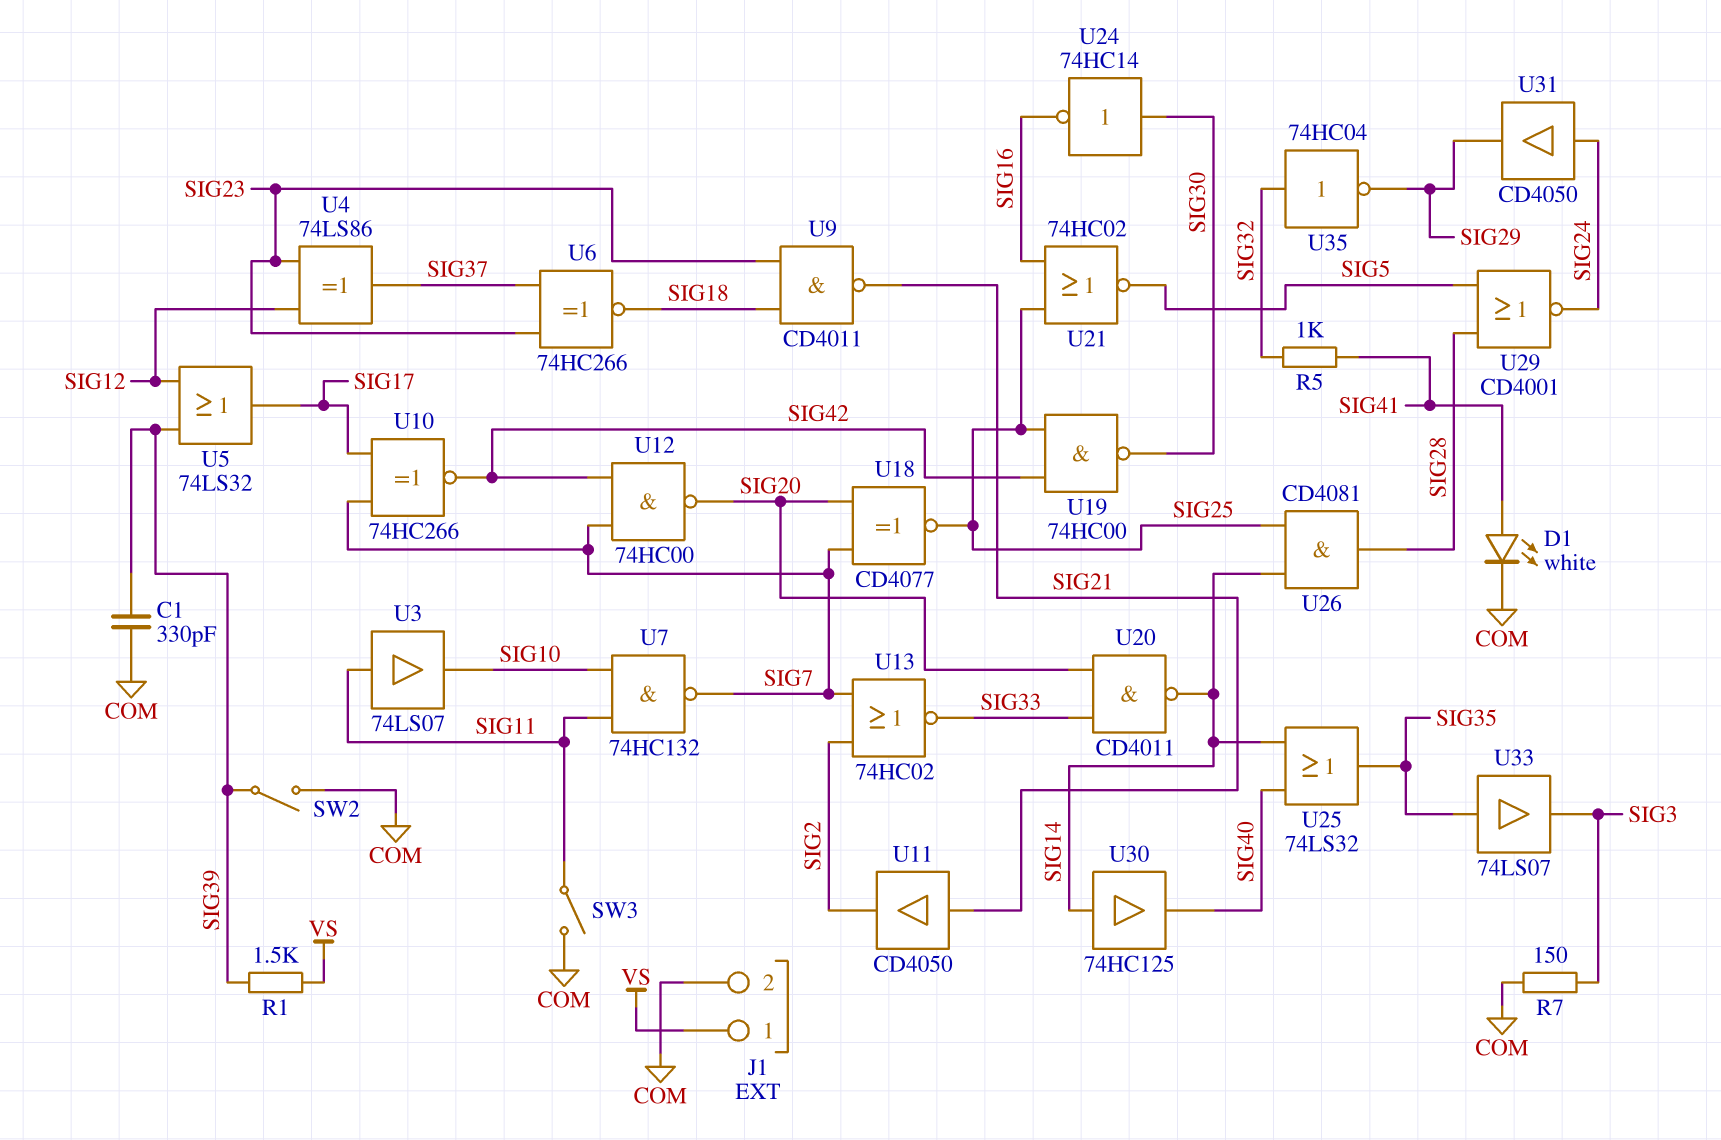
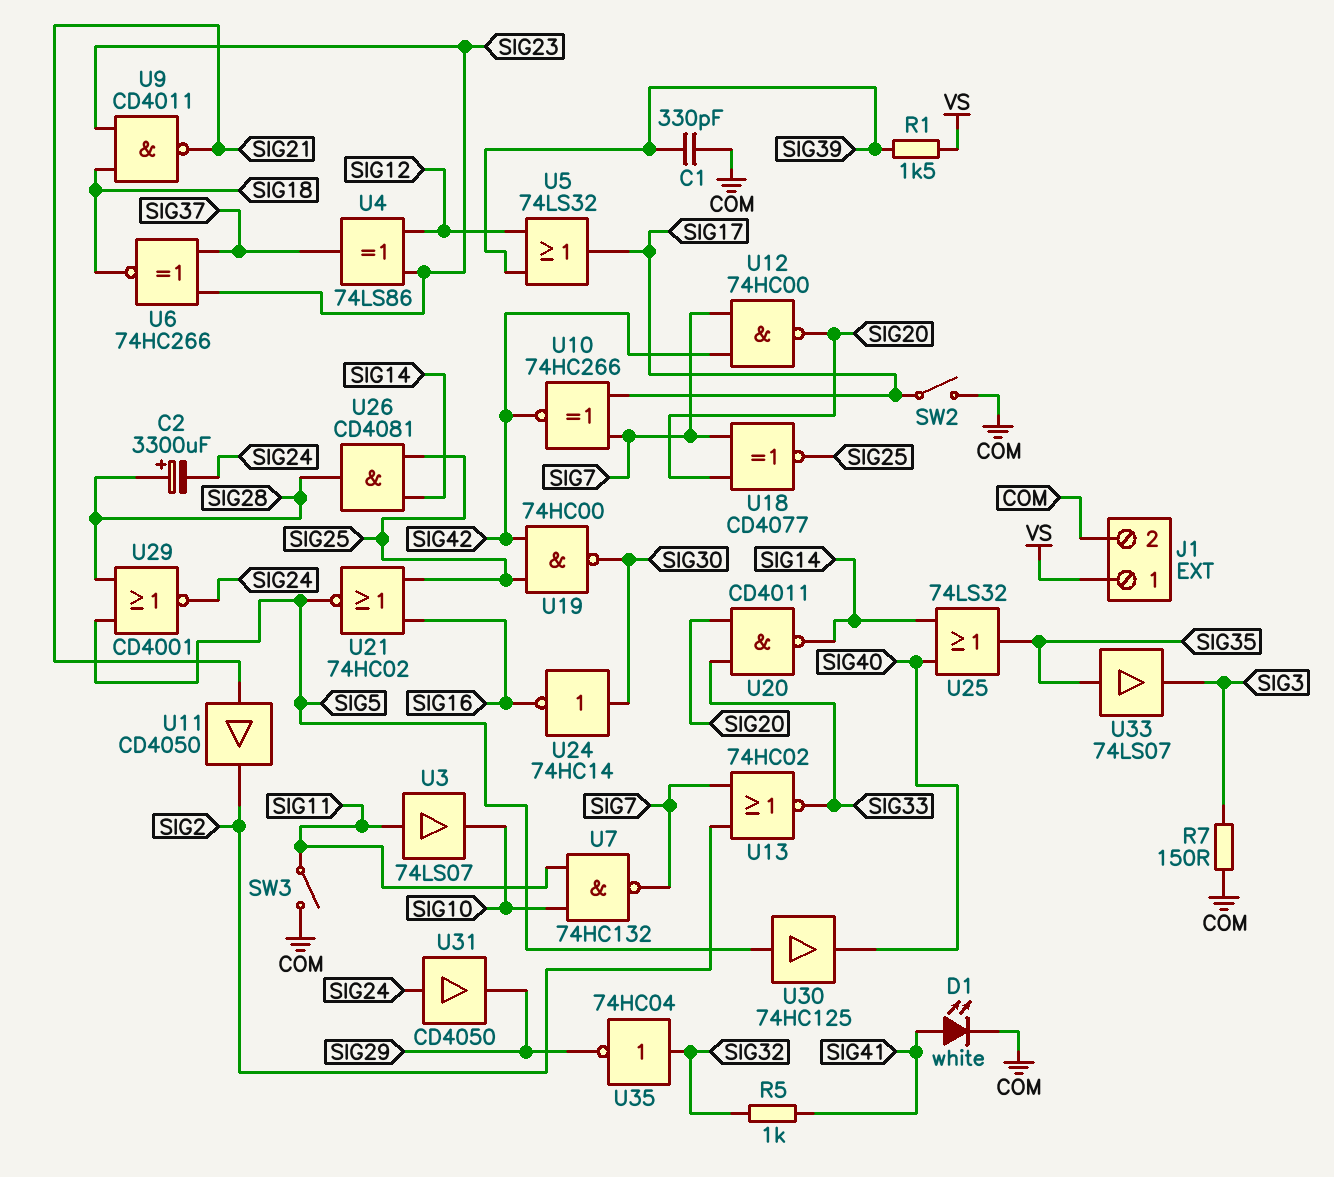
C2: none -> 3300uF (plus SIG28, minus SIG24)
SW2: switch (COM, SIG39) -> switch (COM, SIG17)
U30: buffer 74HC125 (in SIG14, out SIG40) -> buffer 74HC125 (in SIG5, out SIG40)

